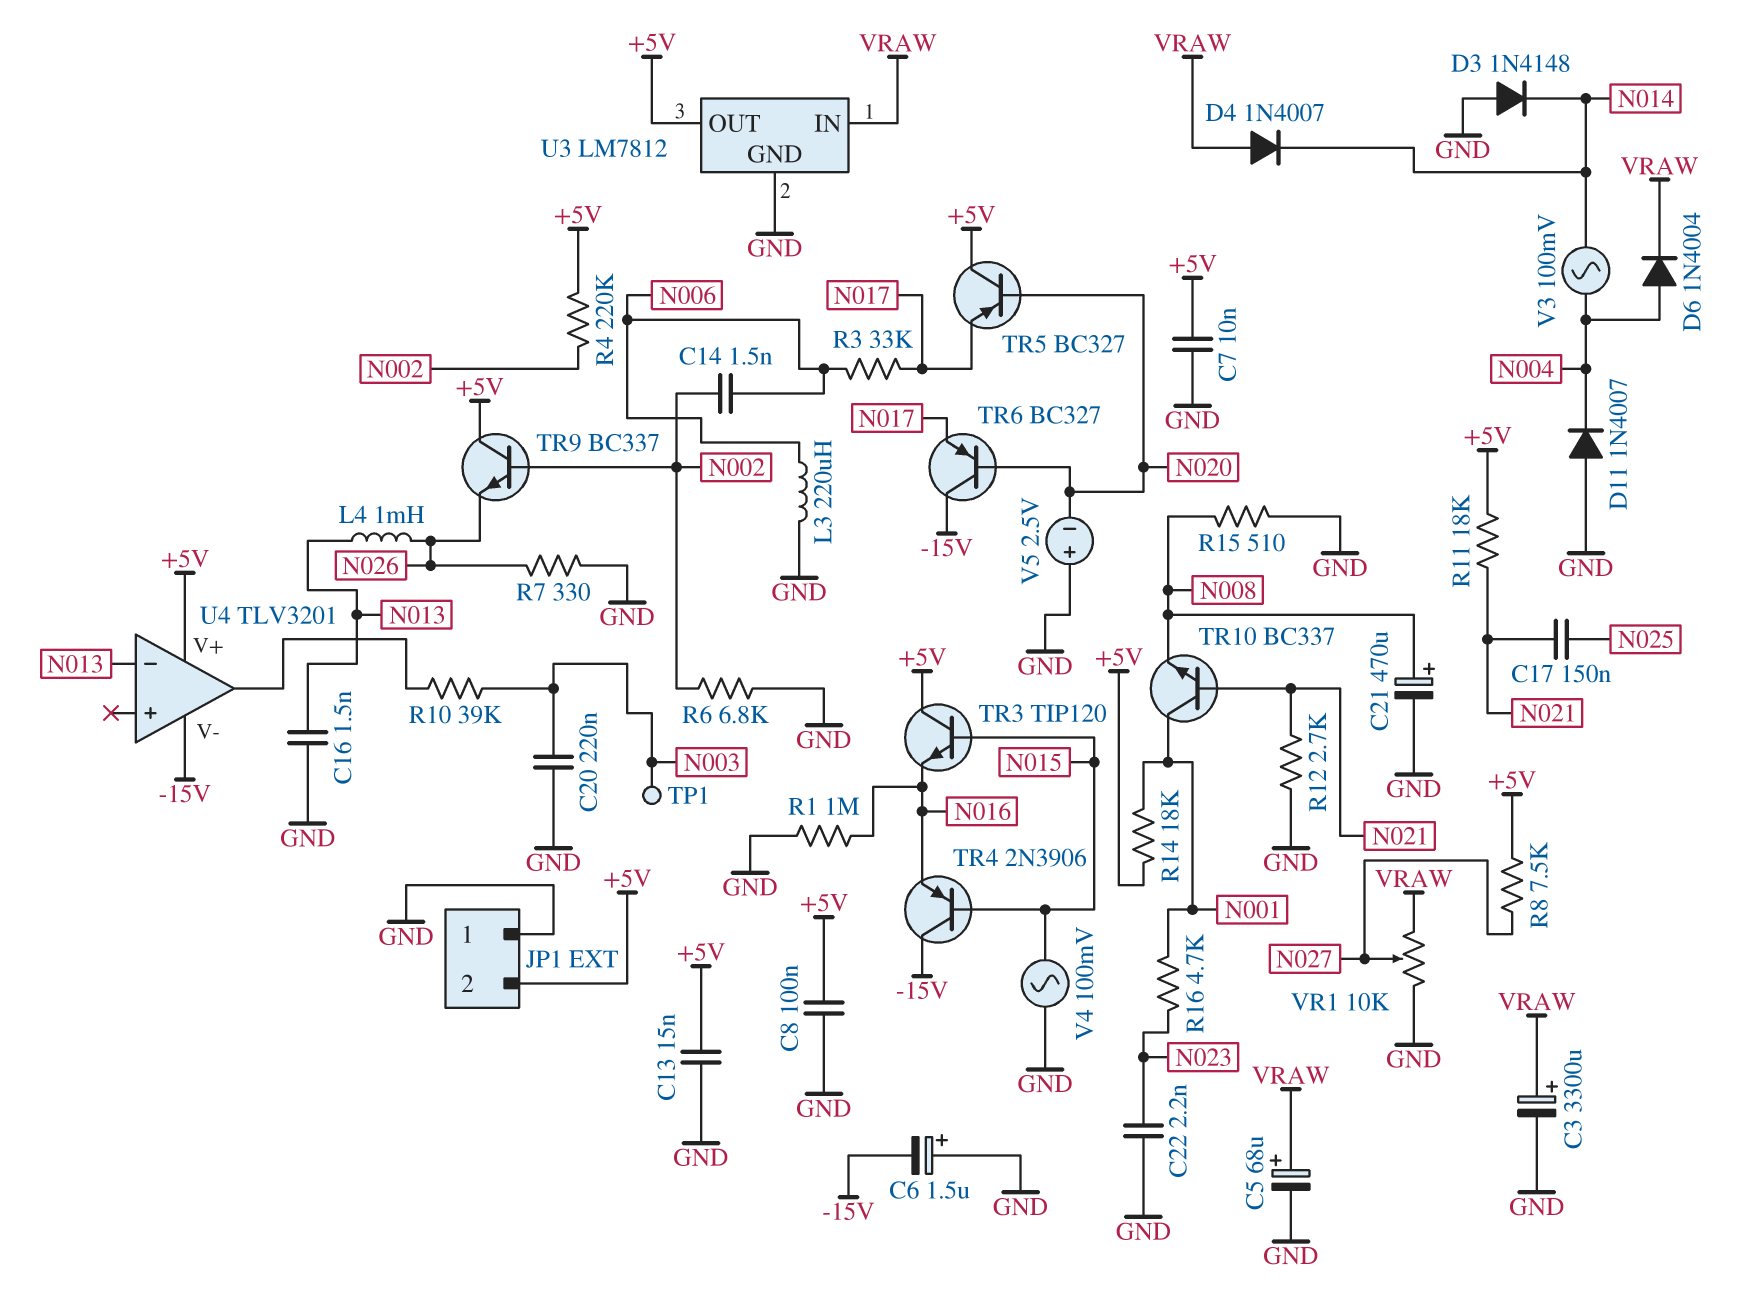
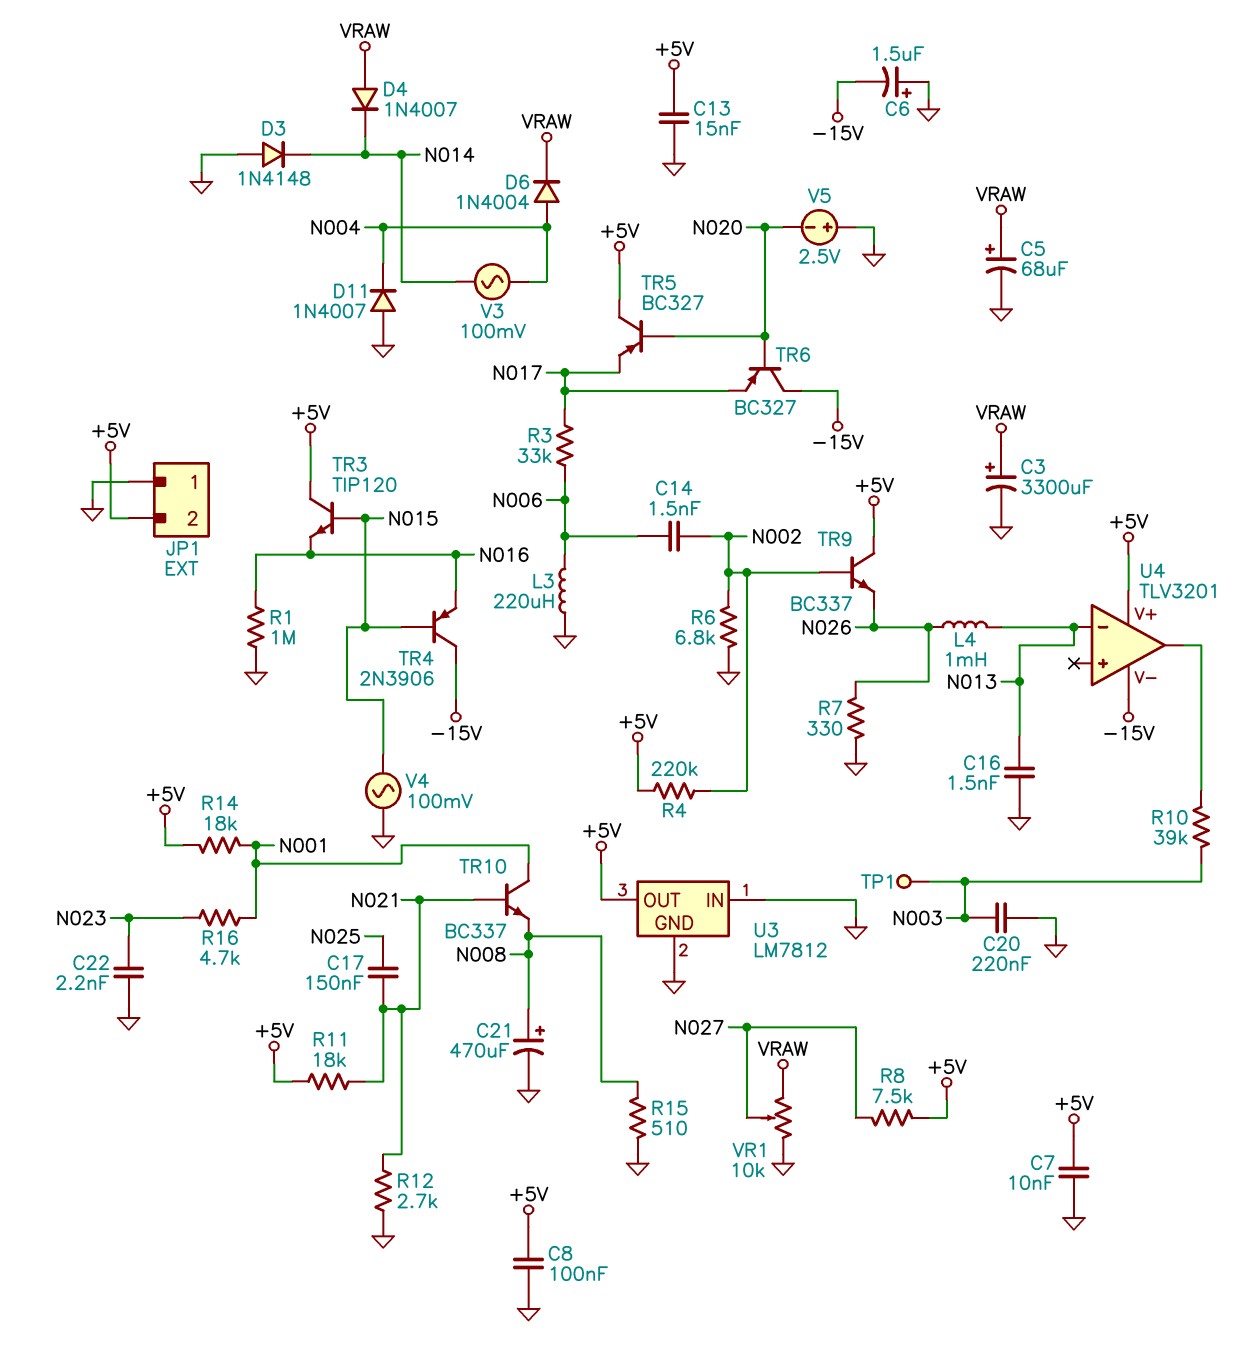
U3 pin IN: VRAW -> GND

